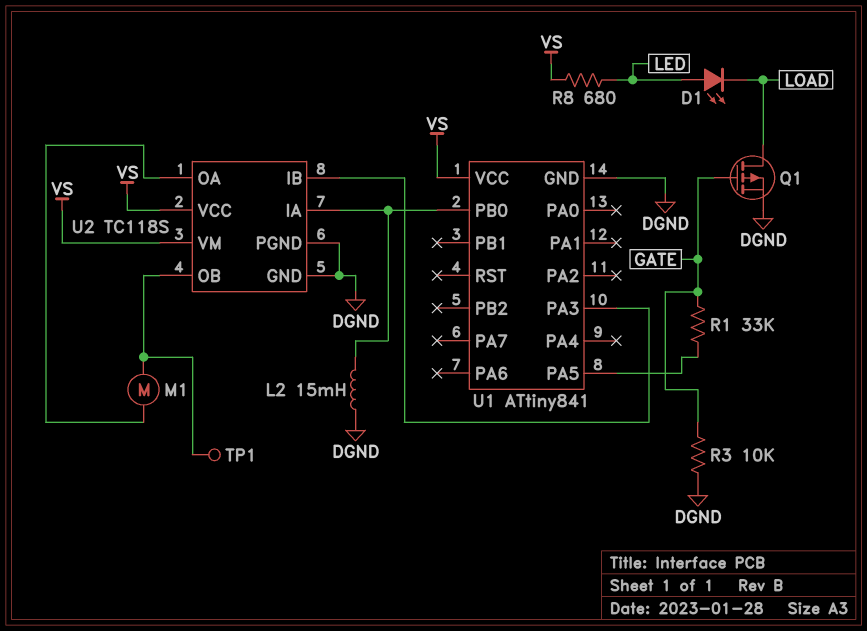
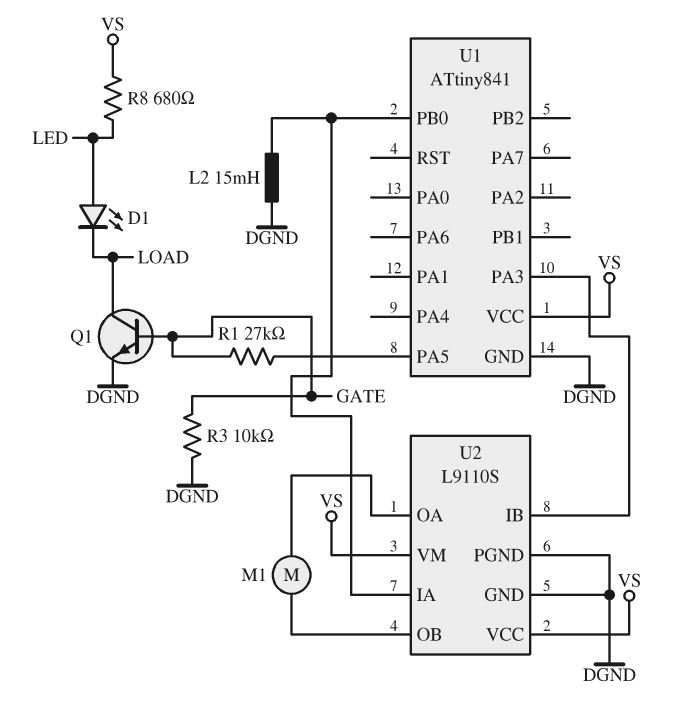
Q1: PMOS (G GATE, D LOAD, S DGND) -> NPN (B GATE, C LOAD, E DGND)
R1: 33k (GATE, U1/PA5) -> 27k (GATE, U1/PA5)
TP1: test point (U2/OB) -> none
U2: TC118S -> L9110S

